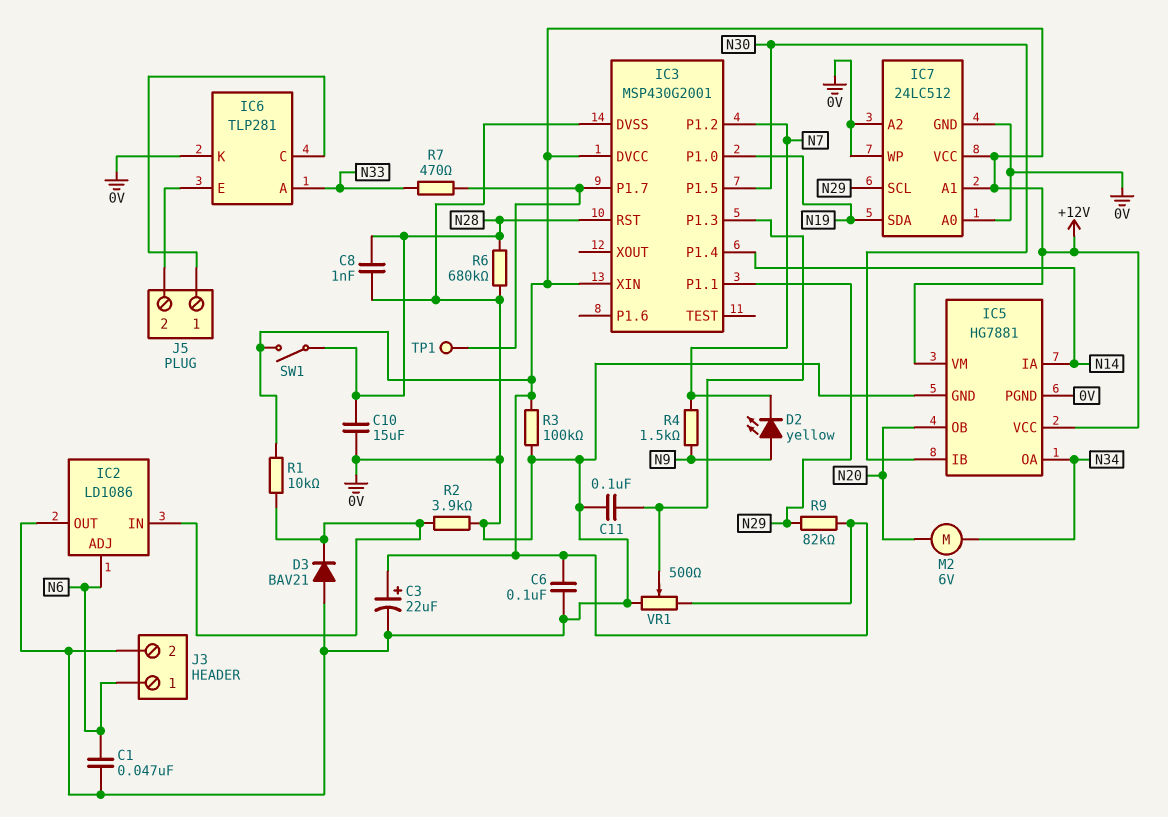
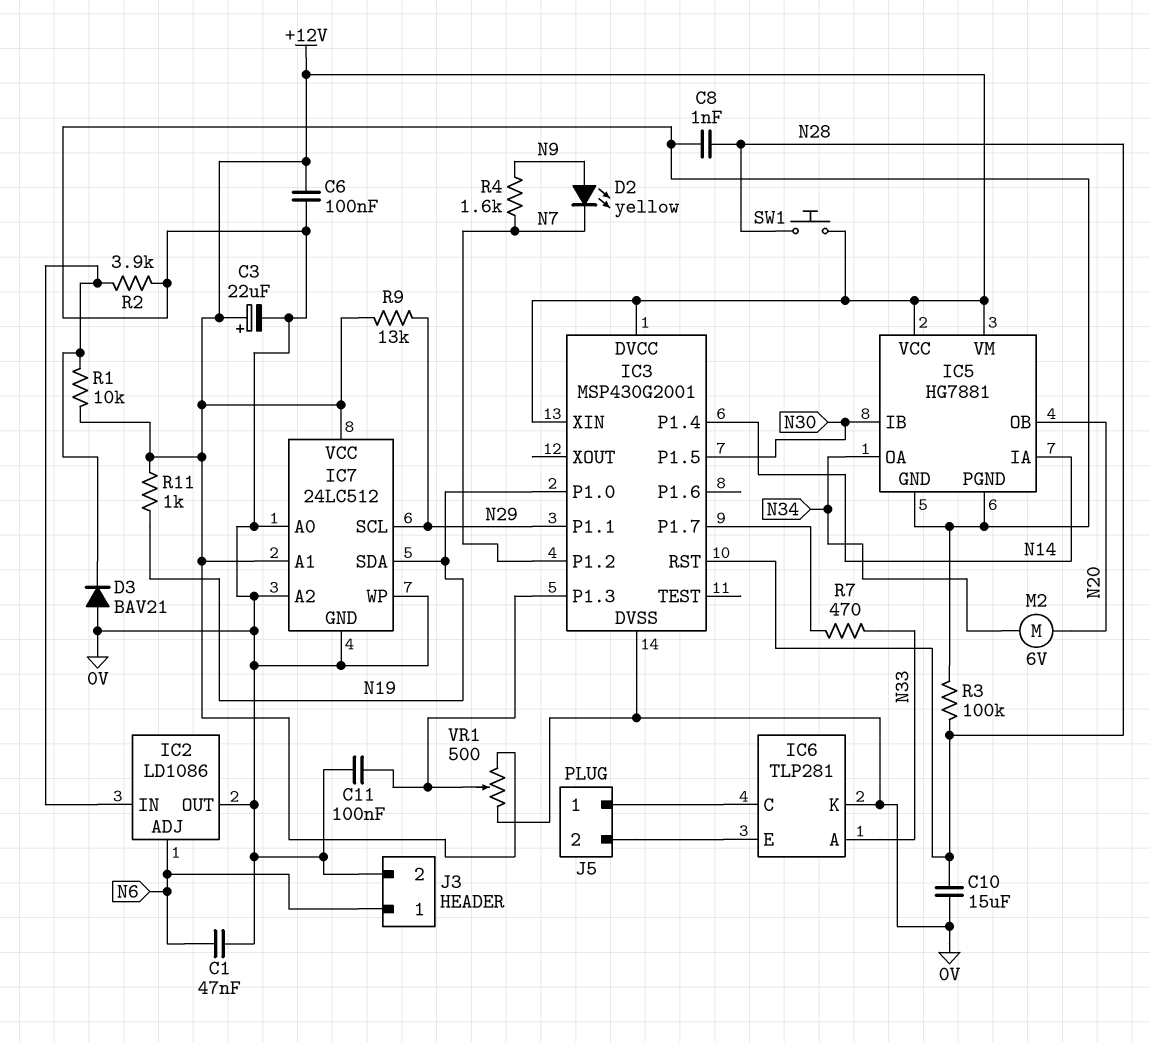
R3: 100k (+12V, 0V) -> 100k (0V, N28)
R4: 1.5k (N7, N9) -> 1.6k (N7, N9)
R6: 680k (0V, N28) -> none
R9: 82k (+12V, N29) -> 13k (+12V, N29)
R11: none -> 1k (+12V, N19)
SW1: switch (+12V, N28) -> button (+12V, N28)
TP1: test point (IC3/P1.7) -> none

